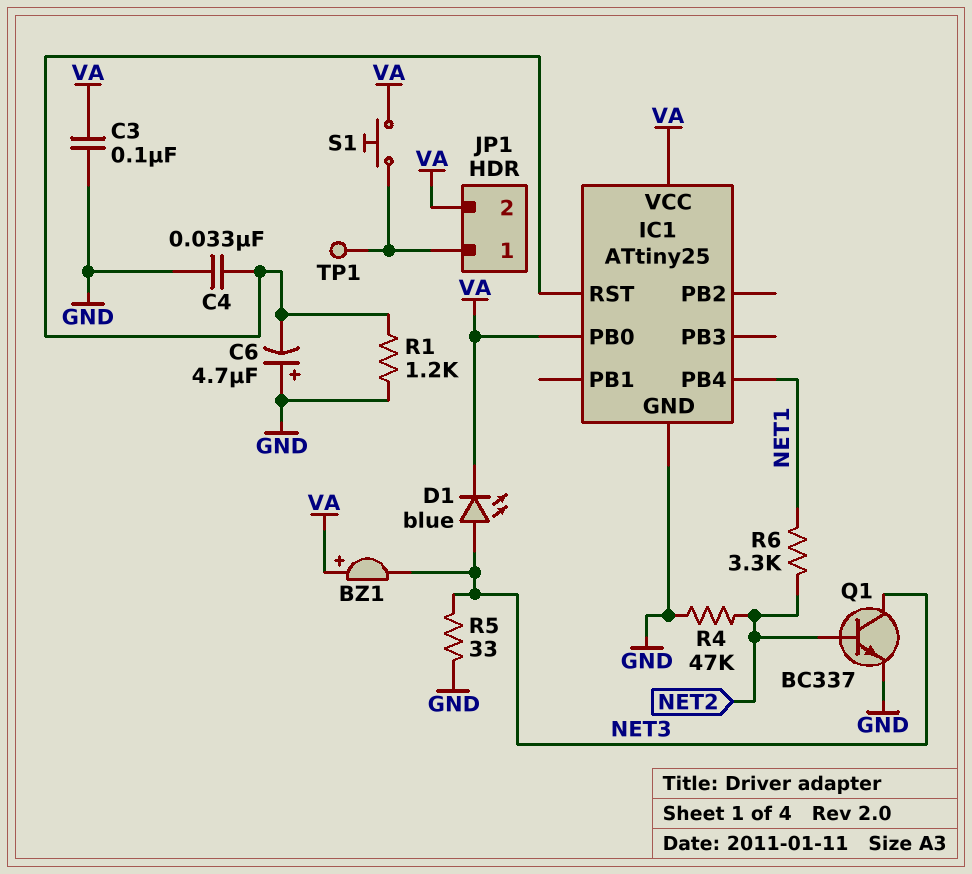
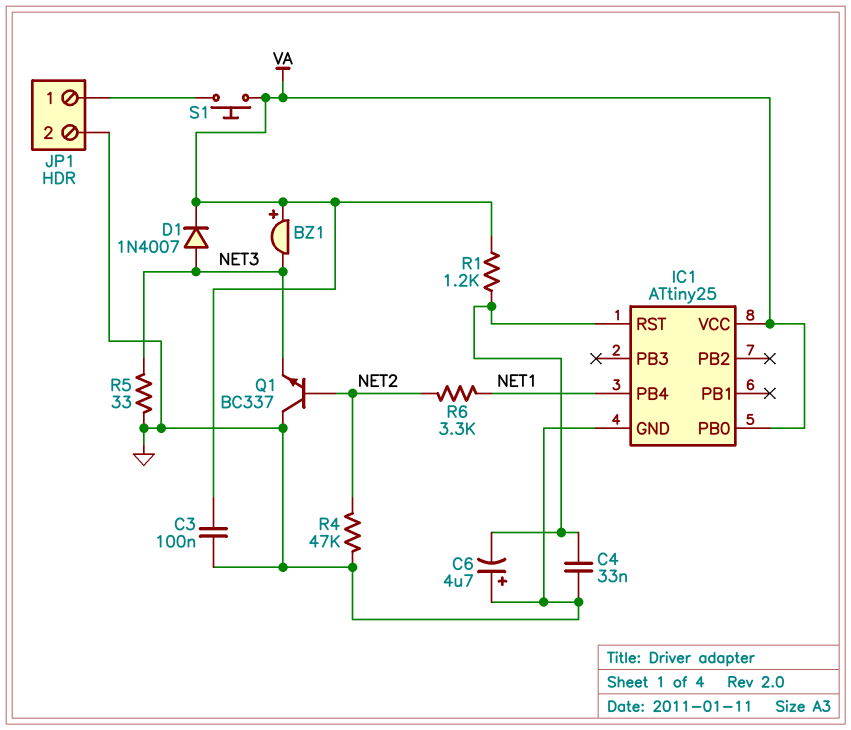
D1: LED blue (A NET3, K VA) -> diode 1N4007 (A NET3, K VA)
JP1 pin 2: VA -> GND
Q1: NPN BC337 (B NET2, C NET3, E GND) -> NPN BC337 (B NET2, C GND, E NET3)
R1: 1.2k (GND, IC1/RST) -> 1.2k (IC1/RST, VA)
TP1: test point (JP1/1) -> none

